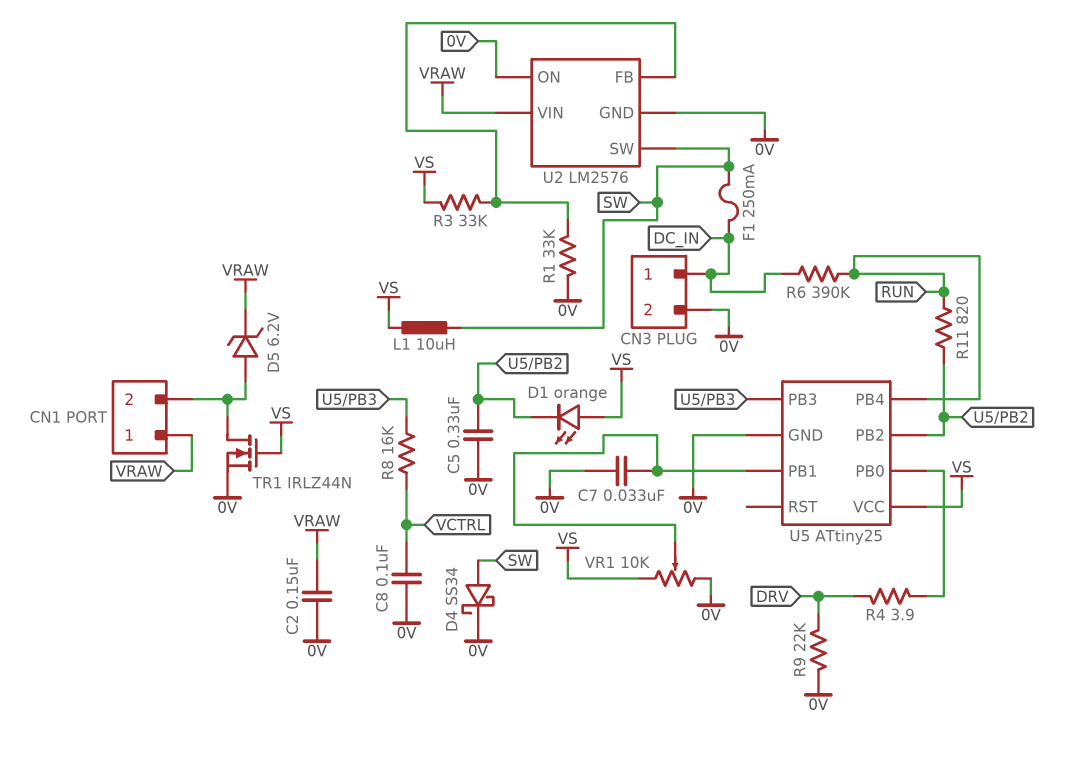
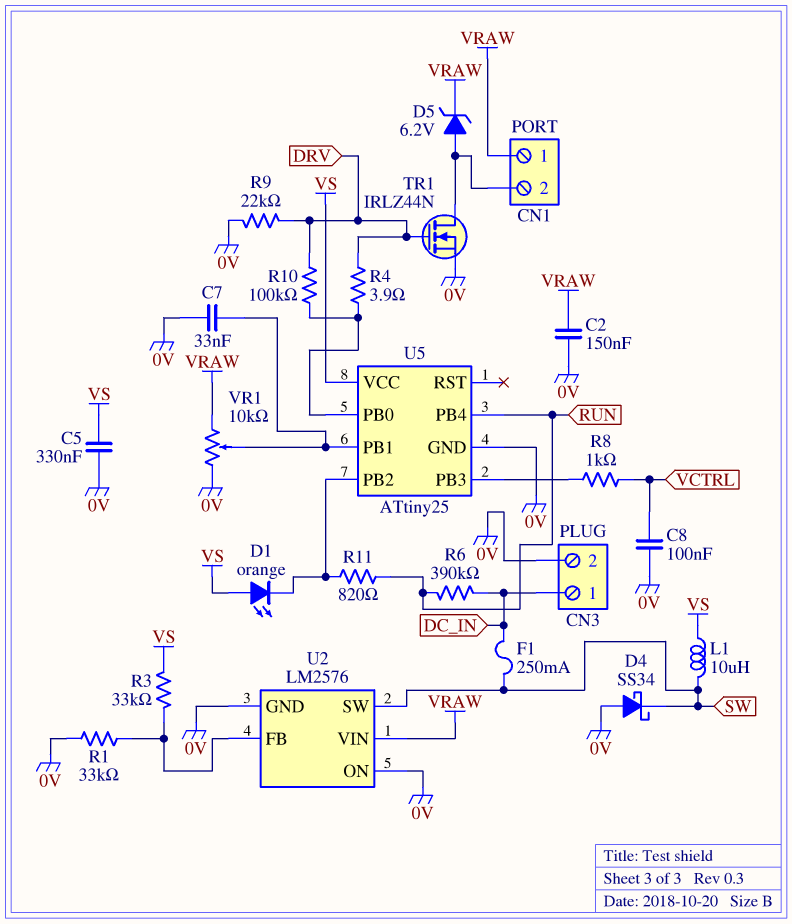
C5: 330nF (0V, U5/PB2) -> 330nF (0V, VS)
D4: schottky SS34 (A SW, K 0V) -> schottky SS34 (A 0V, K SW)
R8: 16k (U5/PB3, VCTRL) -> 1k (U5/PB3, VCTRL)
R10: none -> 100k (DRV, U5/PB0)
TR1: NMOS IRLZ44N (G VS, D CN1/2, S 0V) -> NMOS IRLZ44N (G DRV, D CN1/2, S 0V)
VR1: 10k (0V, VS, wiper U5/PB1) -> 10k (0V, VRAW, wiper U5/PB1)

